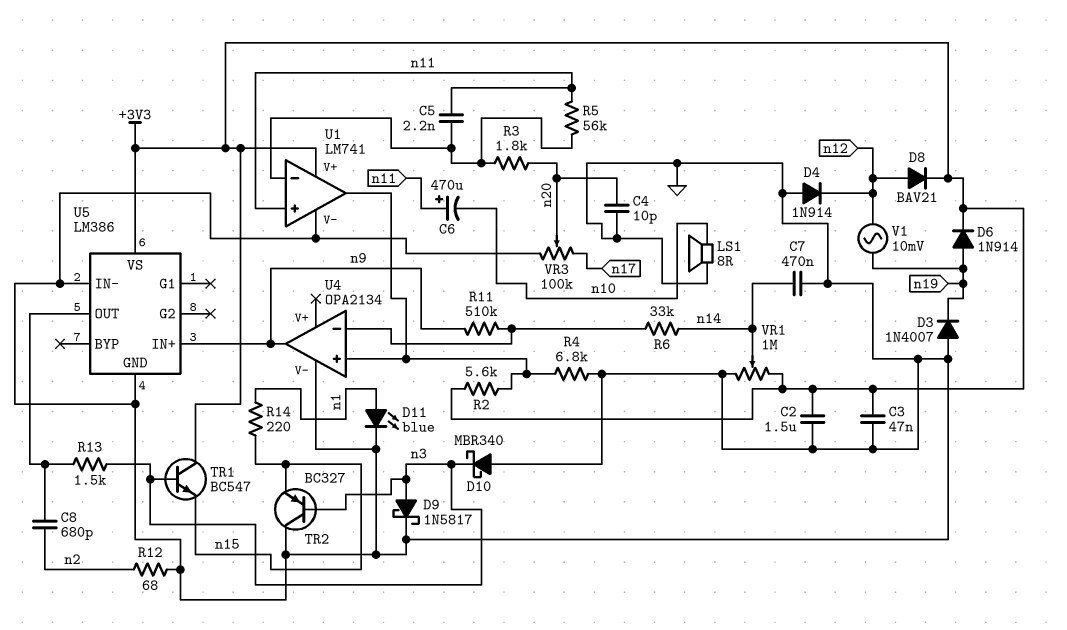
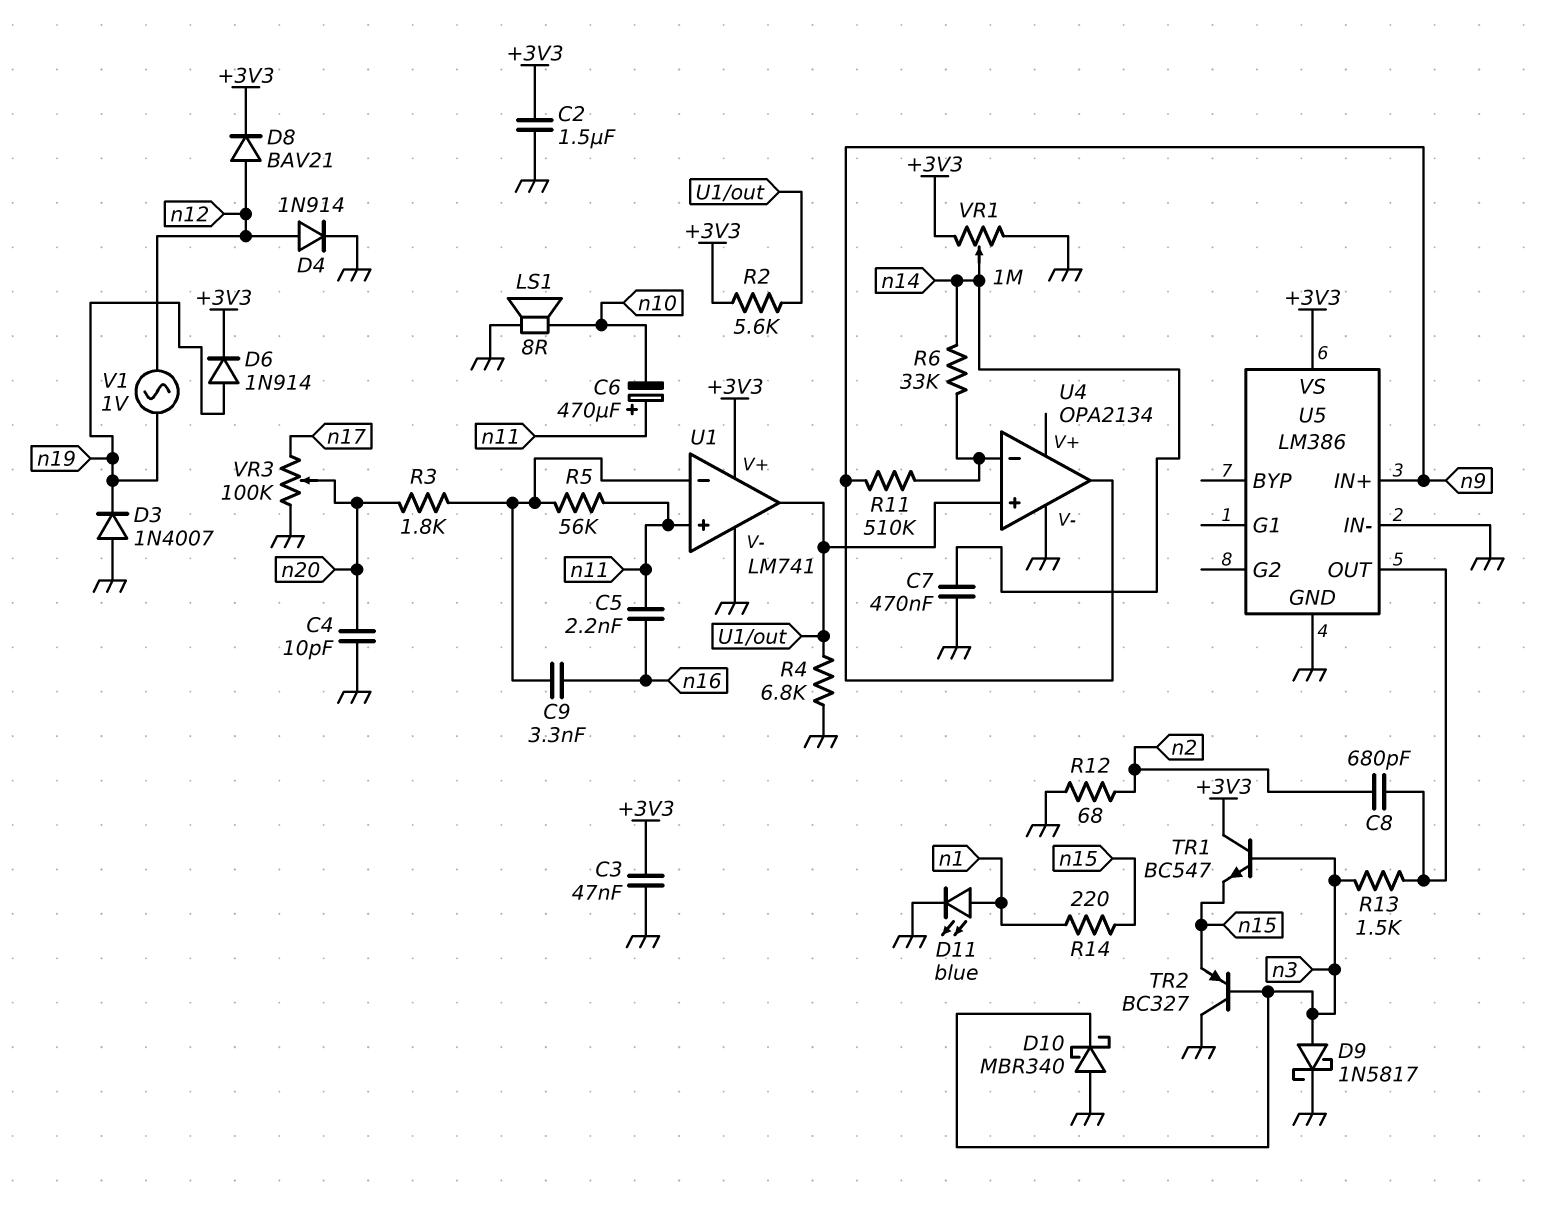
C5: 2.2nF (U1/in-, n11) -> 2.2nF (n11, n16)
C9: none -> 3.3nF (U1/in-, n16)
D4: diode 1N914 (A GND, K n12) -> diode 1N914 (A n12, K GND)
V1: AC 10mV (n12, n19) -> AC 1V (n12, n19)

